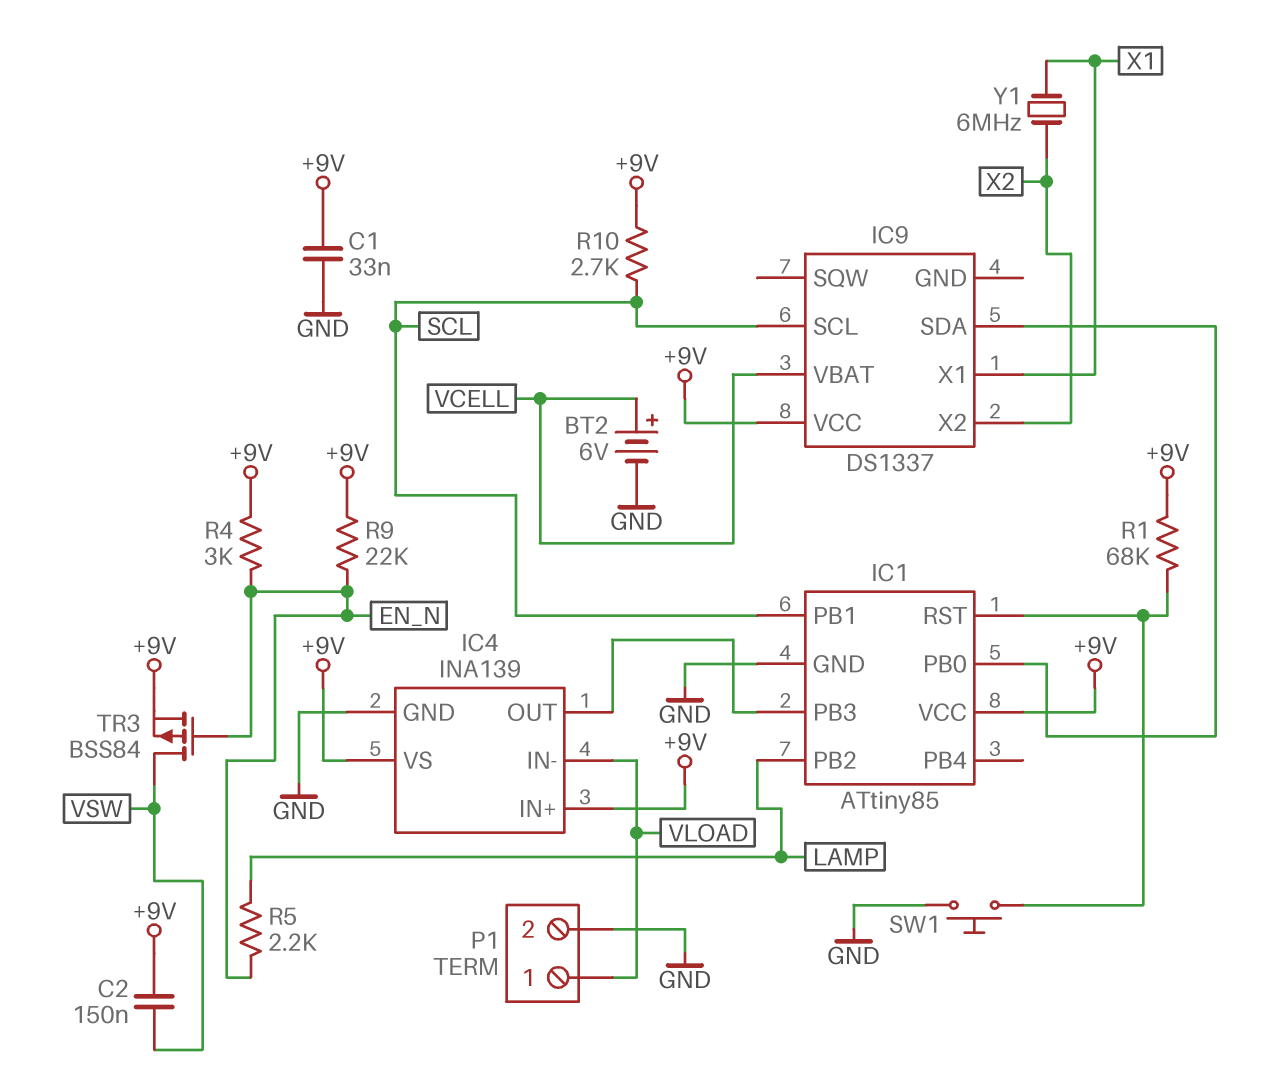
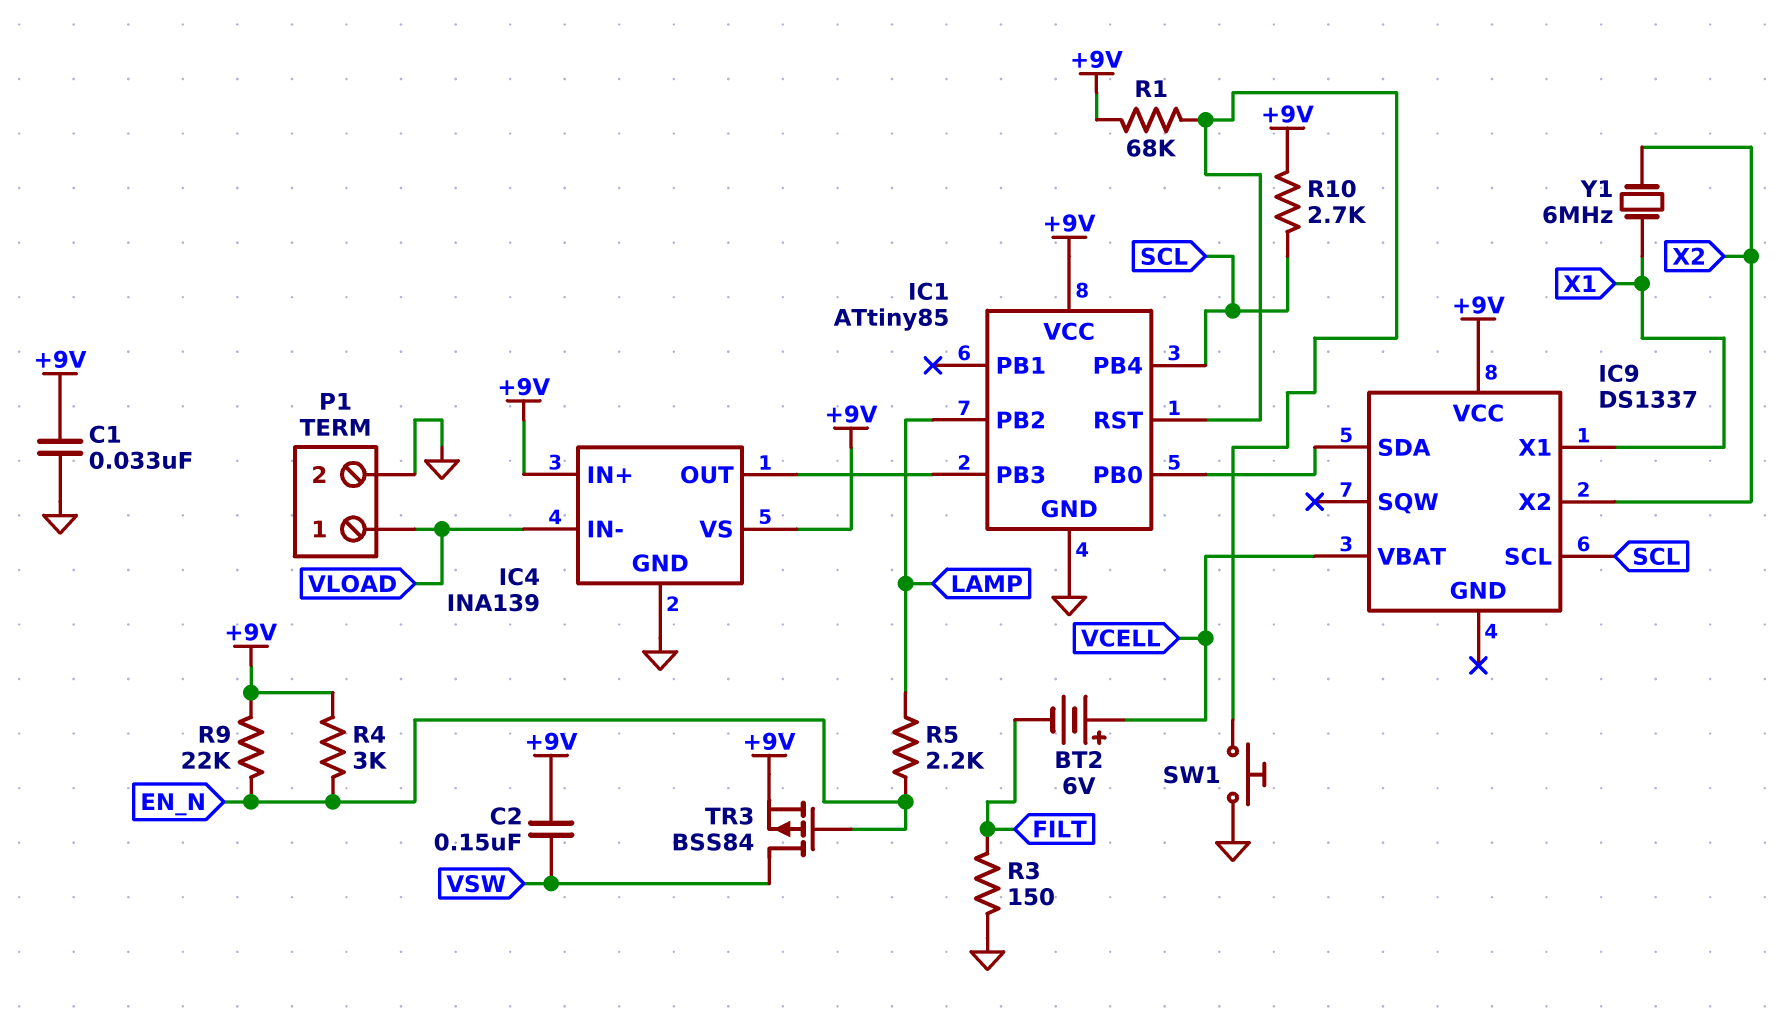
BT2: 6V (plus VCELL, minus GND) -> 6V (plus VCELL, minus FILT)
IC1 pin PB1: SCL -> none
IC1 pin PB4: none -> SCL
R3: none -> 150 (FILT, GND)

